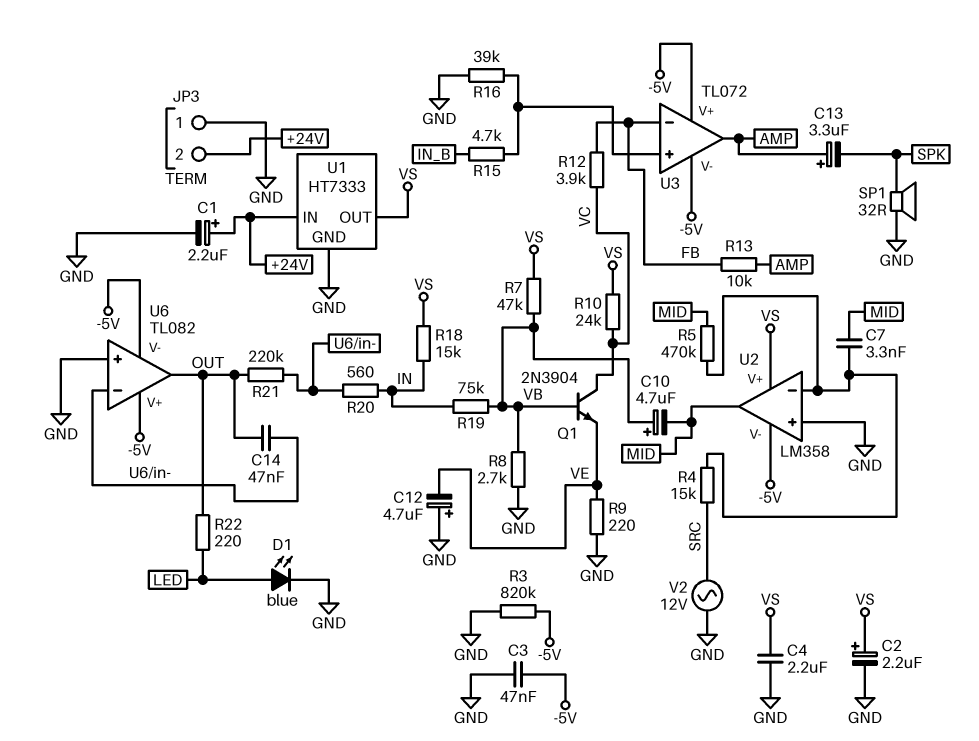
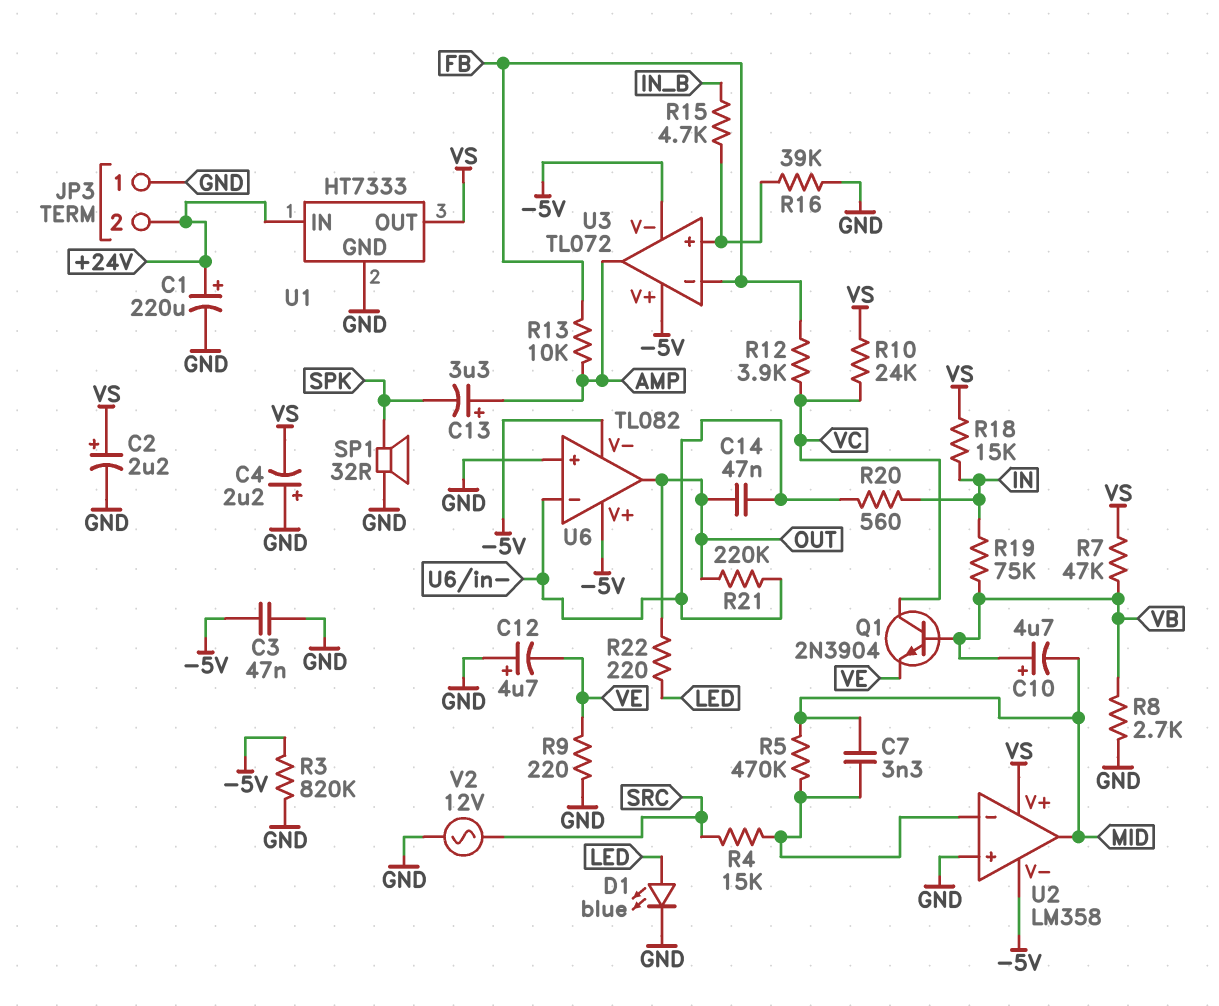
C1: 2.2uF (plus +24V, minus GND) -> 220uF (plus +24V, minus GND)
C4: 2.2uF (GND, VS) -> 2.2uF (plus GND, minus VS)

